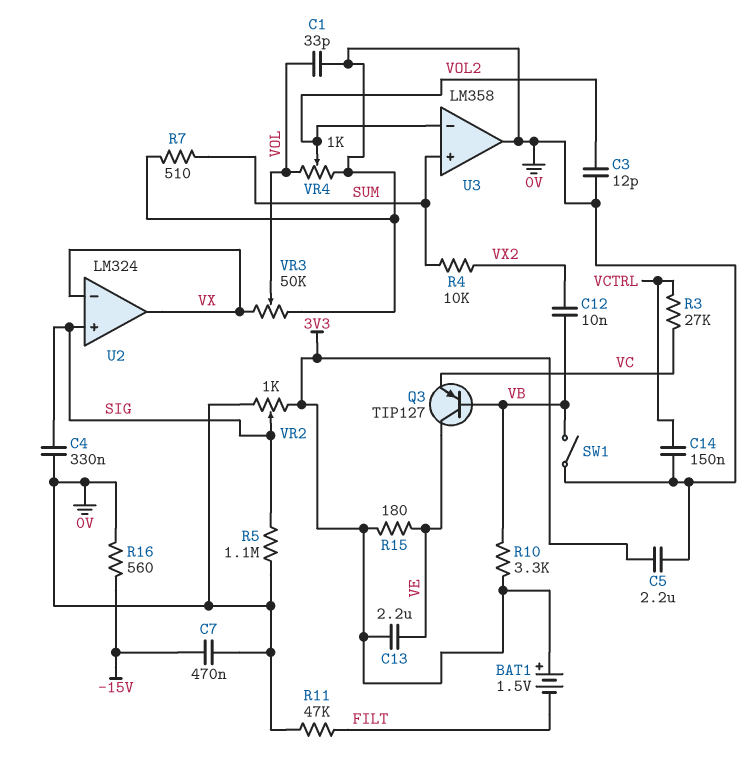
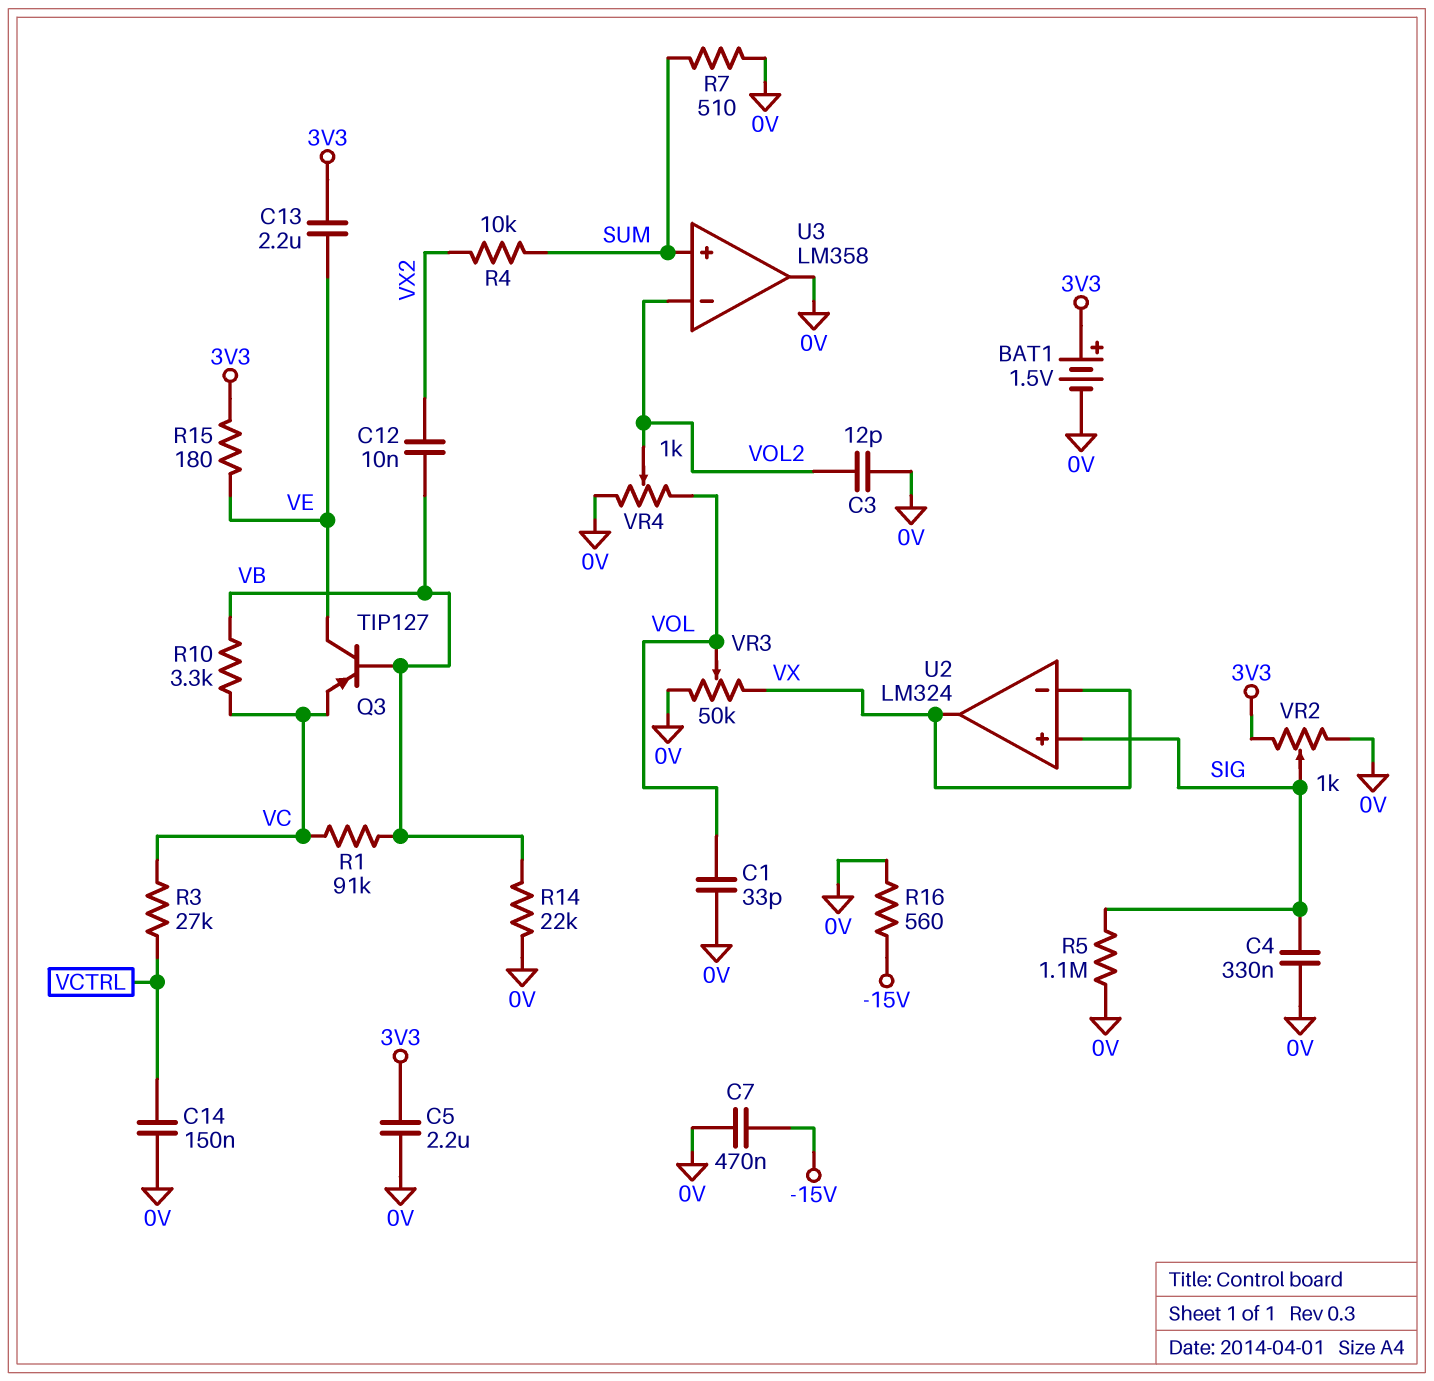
BAT1: 1.5V (plus 3V3, minus FILT) -> 1.5V (plus 3V3, minus 0V)
R1: none -> 91k (VB, VC)
R10: 3.3k (3V3, VB) -> 3.3k (VB, VC)
R11: 47k (0V, FILT) -> none
R14: none -> 22k (0V, VB)
SW1: switch (0V, VB) -> none

